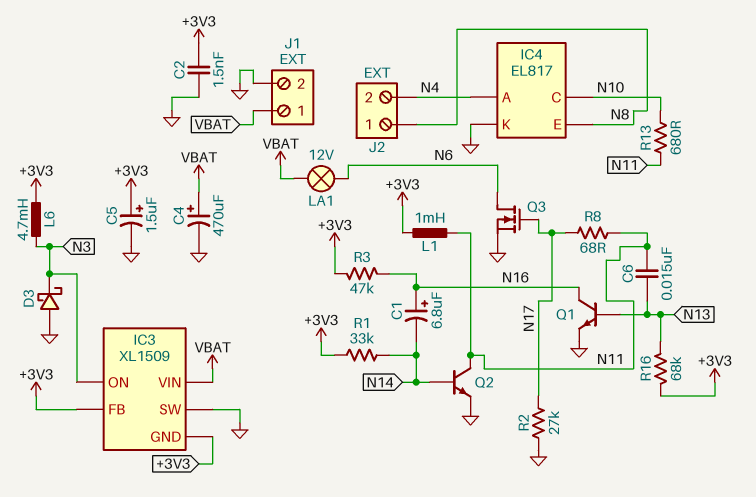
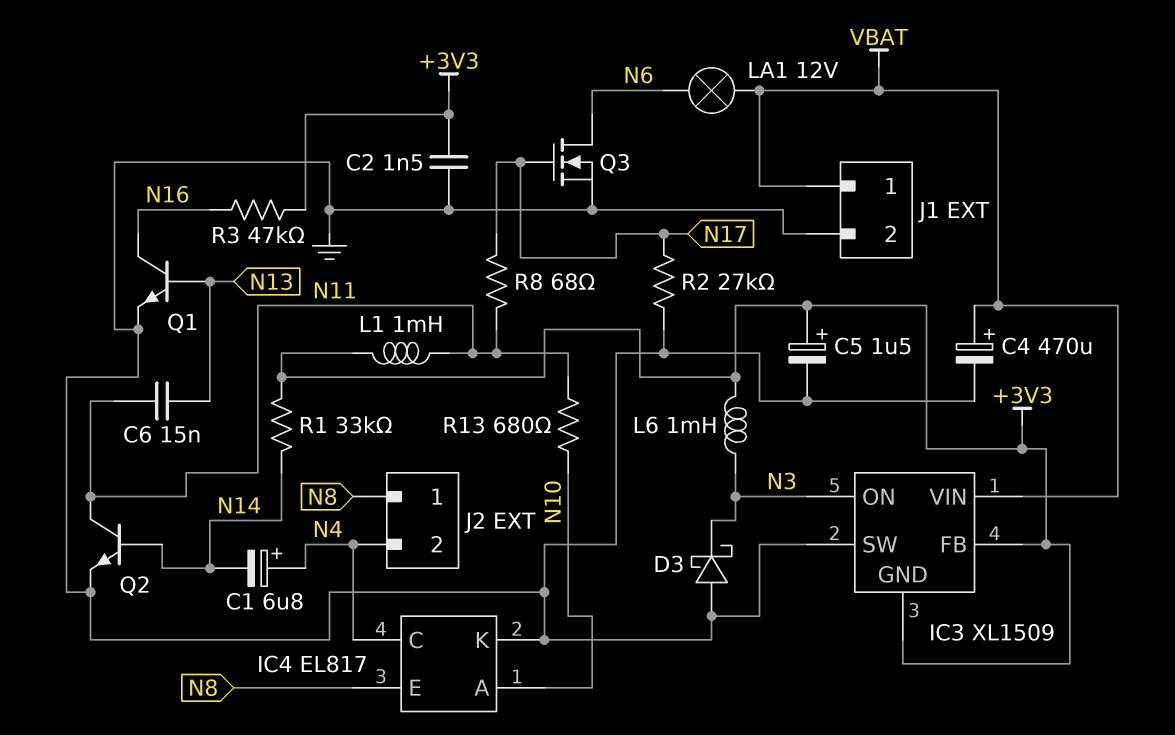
C1: 6.8uF (plus N16, minus N14) -> 6.8uF (plus N4, minus N14)
IC4 pin A: N4 -> N10
IC4 pin C: N10 -> N4
L6: 4.7mH (+3V3, N3) -> 1mH (+3V3, N3)
R16: 68k (+3V3, N13) -> none

